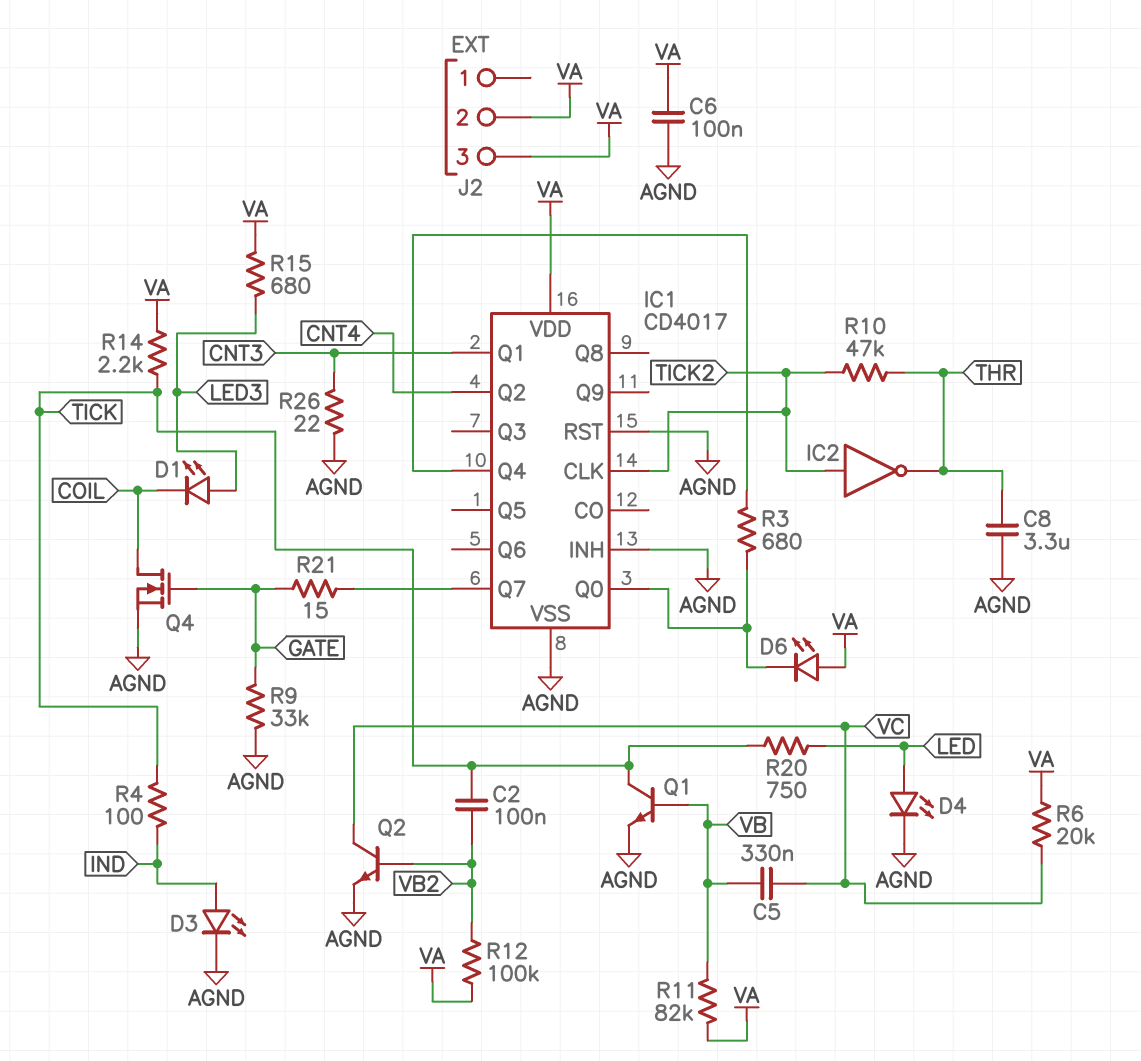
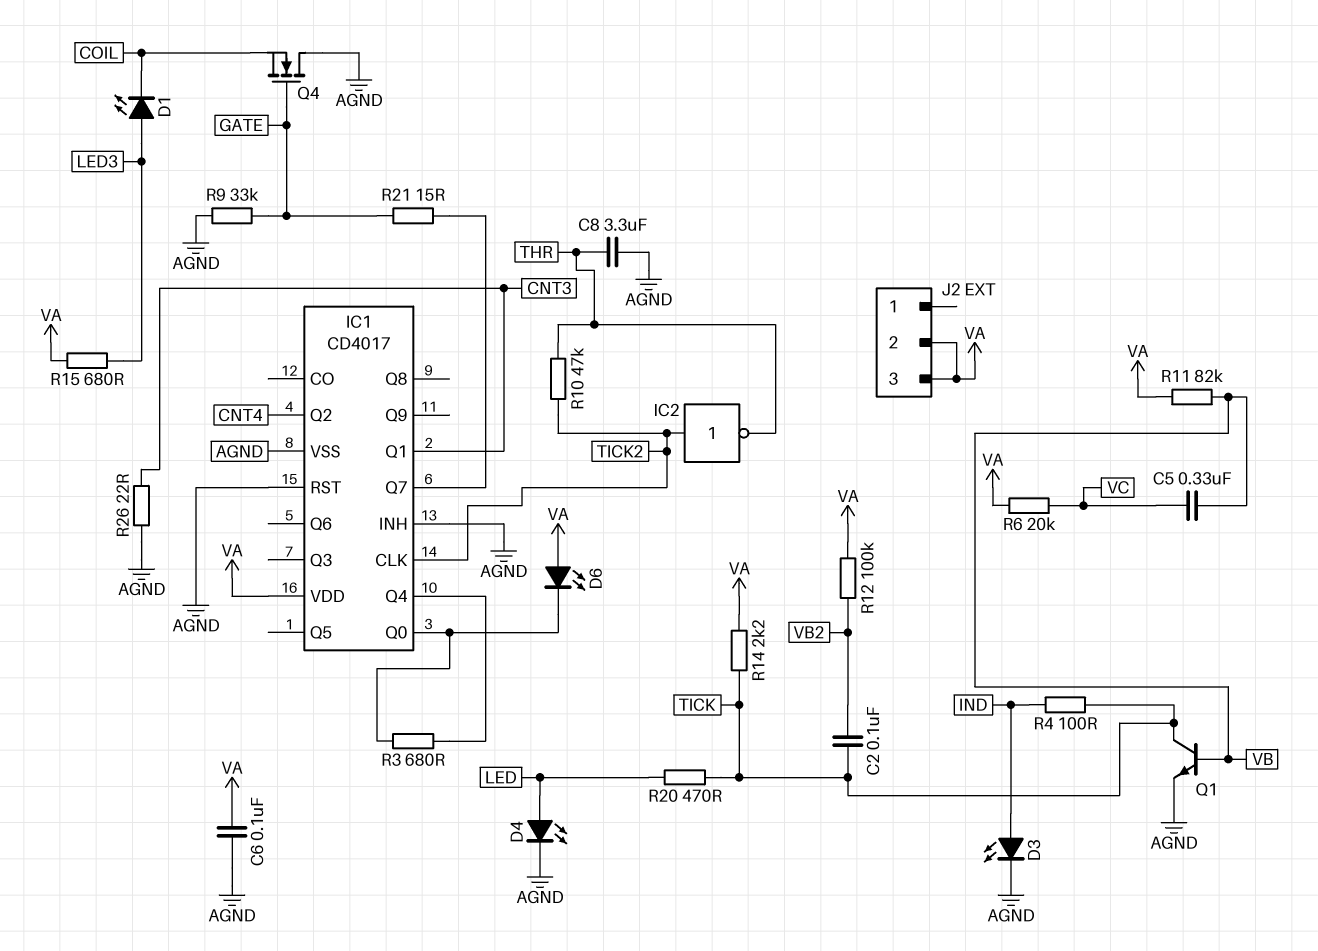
Q2: NPN (B VB2, C VC, E AGND) -> none
Q4: NMOS (G GATE, D COIL, S AGND) -> NMOS (G GATE, D AGND, S COIL)
R20: 750 (LED, TICK) -> 470 (LED, TICK)

